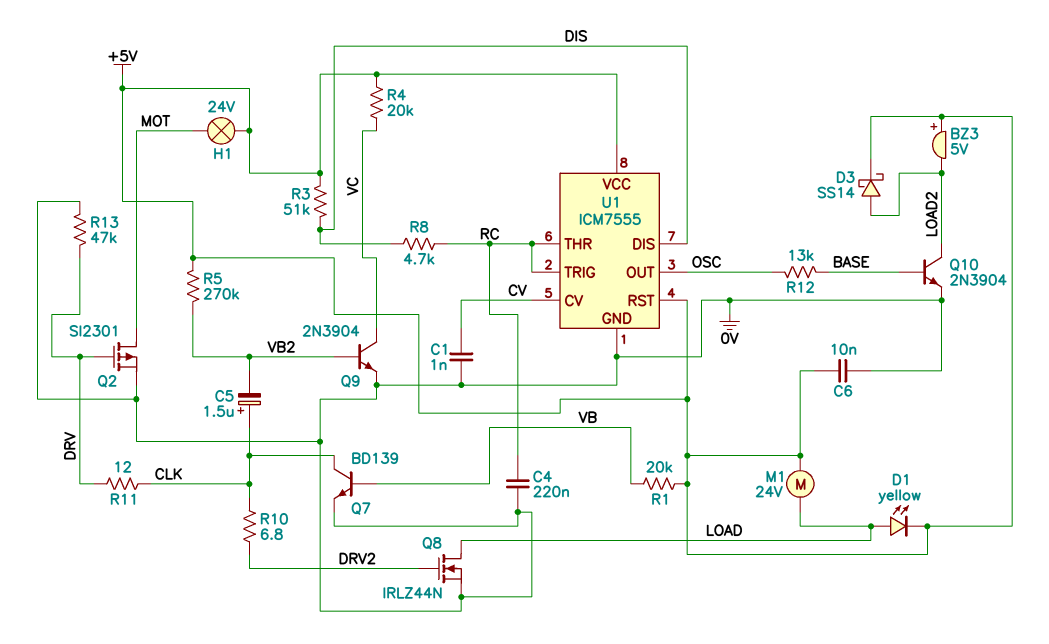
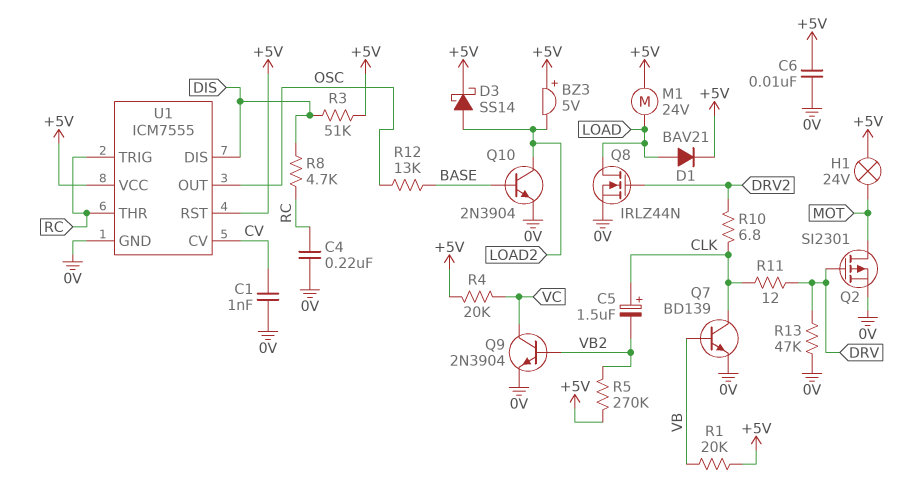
D1: LED yellow (A LOAD, K +5V) -> diode BAV21 (A LOAD, K +5V)

